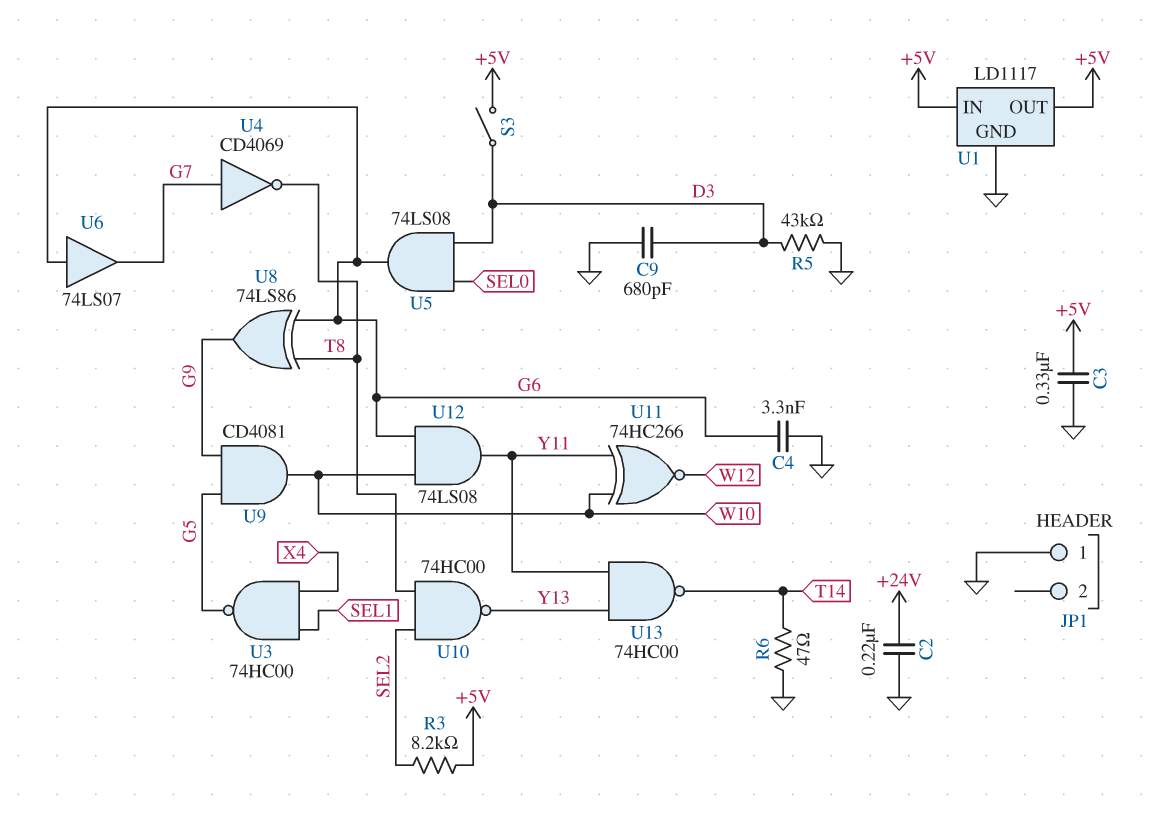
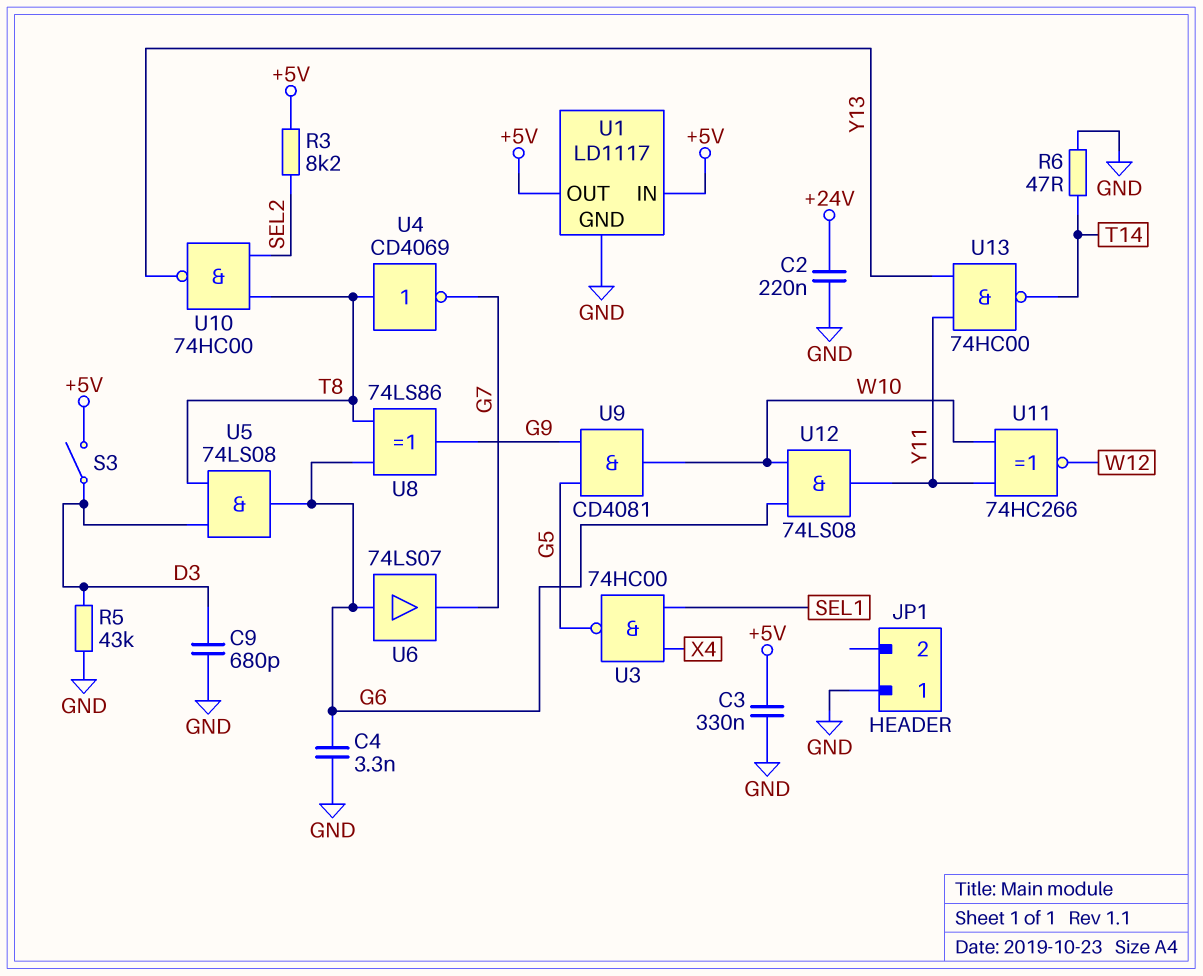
U4: NOT CD4069 (in G7, out T8) -> NOT CD4069 (in T8, out G7)
U5: AND 74LS08 (in D3, in SEL0, out G6) -> AND 74LS08 (in D3, in T8, out G6)

